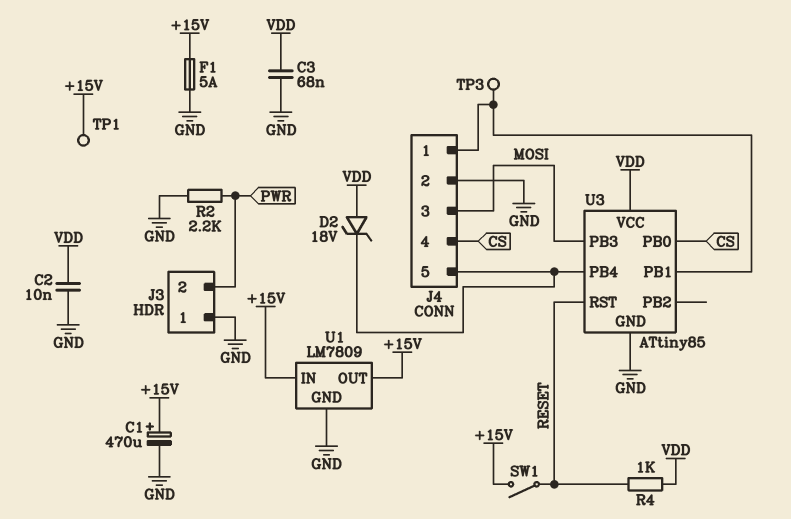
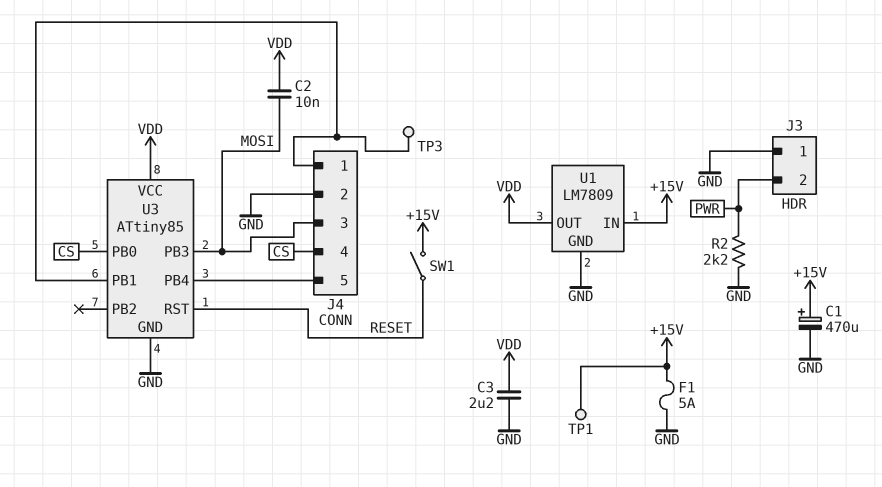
C2: 10nF (GND, VDD) -> 10nF (MOSI, VDD)
C3: 68nF (GND, VDD) -> 2.2uF (GND, VDD)
D2: zener 18V (A VDD, K J4/5) -> none
R4: 1k (RESET, VDD) -> none
U1 pin OUT: +15V -> VDD

